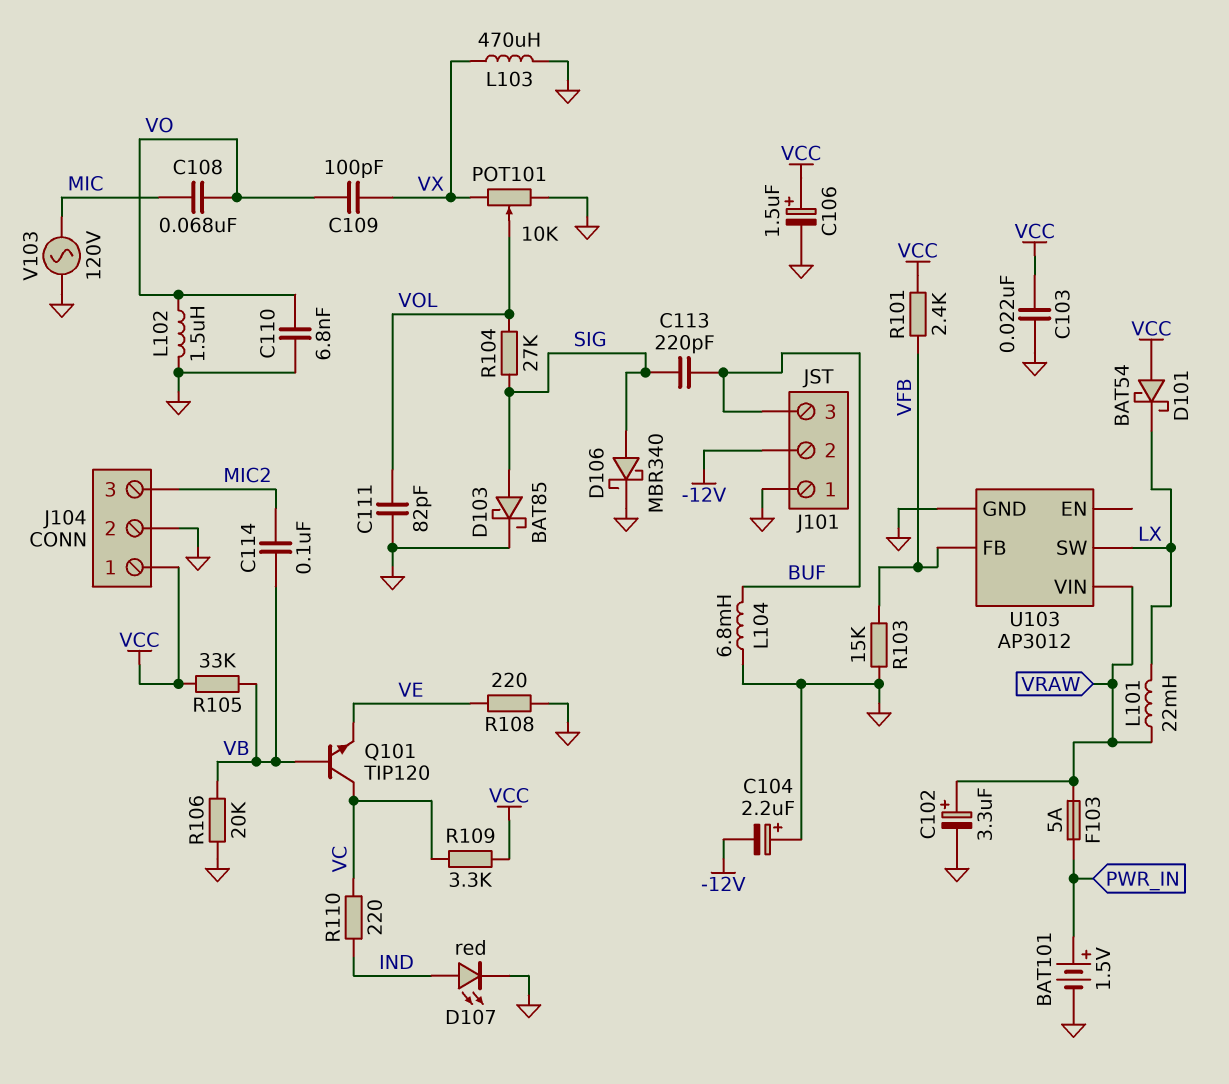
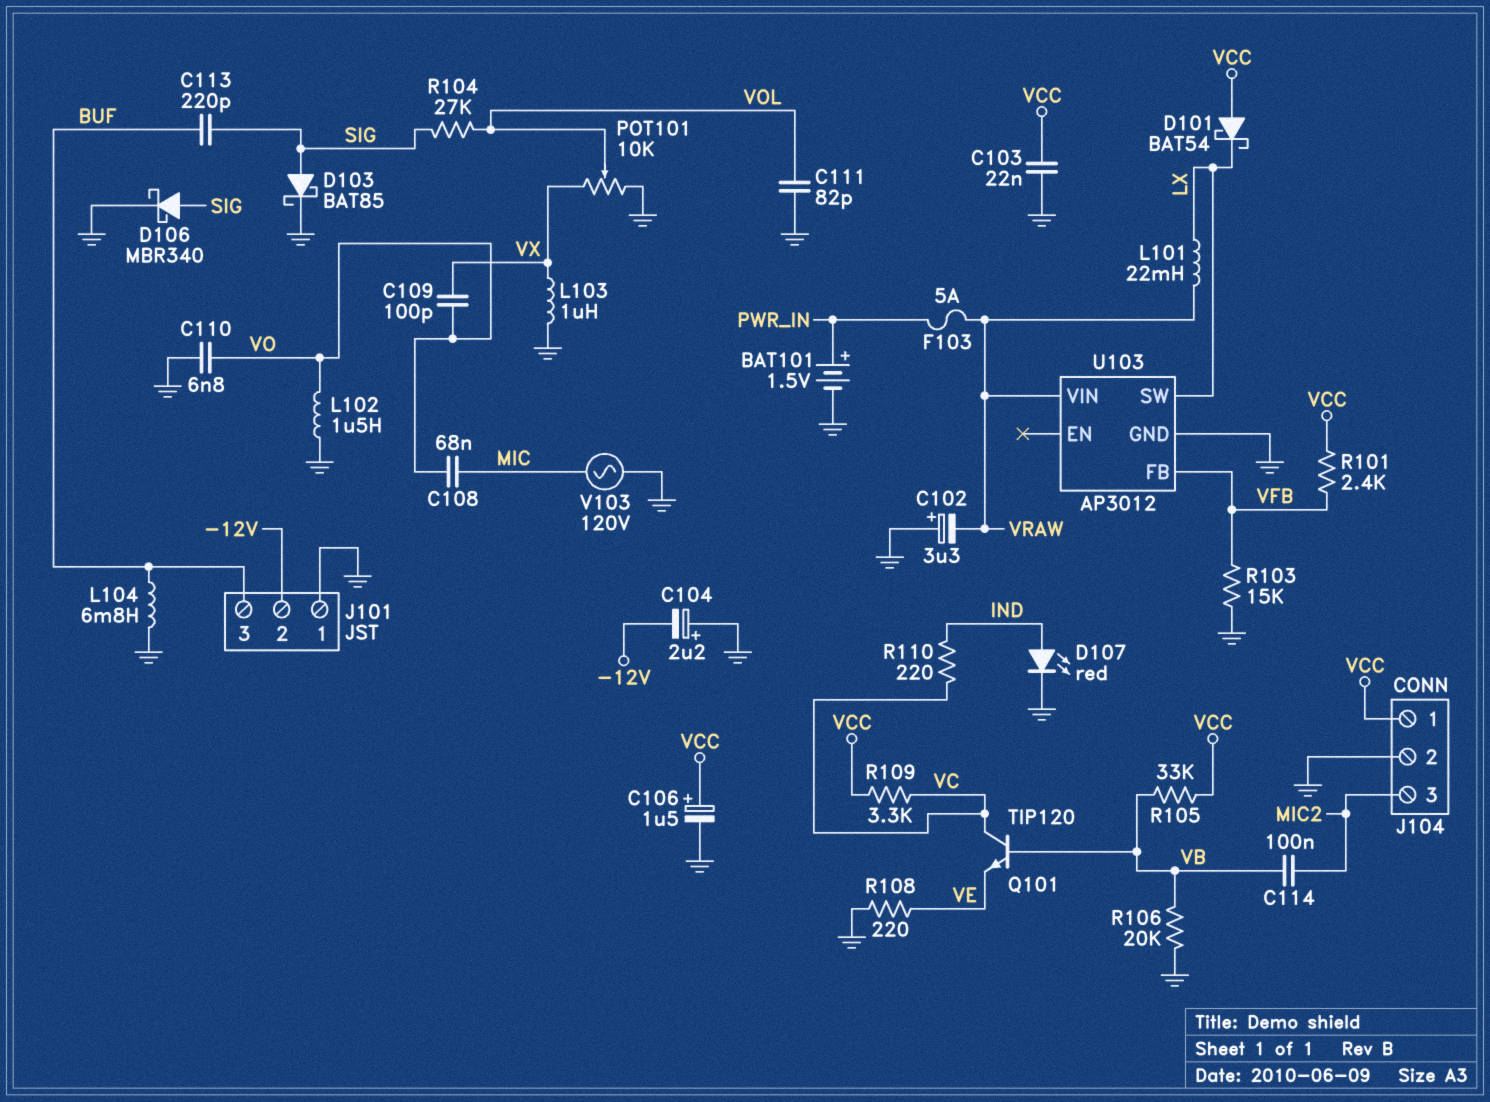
C102: 3.3uF (plus VRAW, minus GND) -> 3.3uF (plus GND, minus VRAW)
L103: 470uH (GND, VX) -> 1uH (GND, VX)

